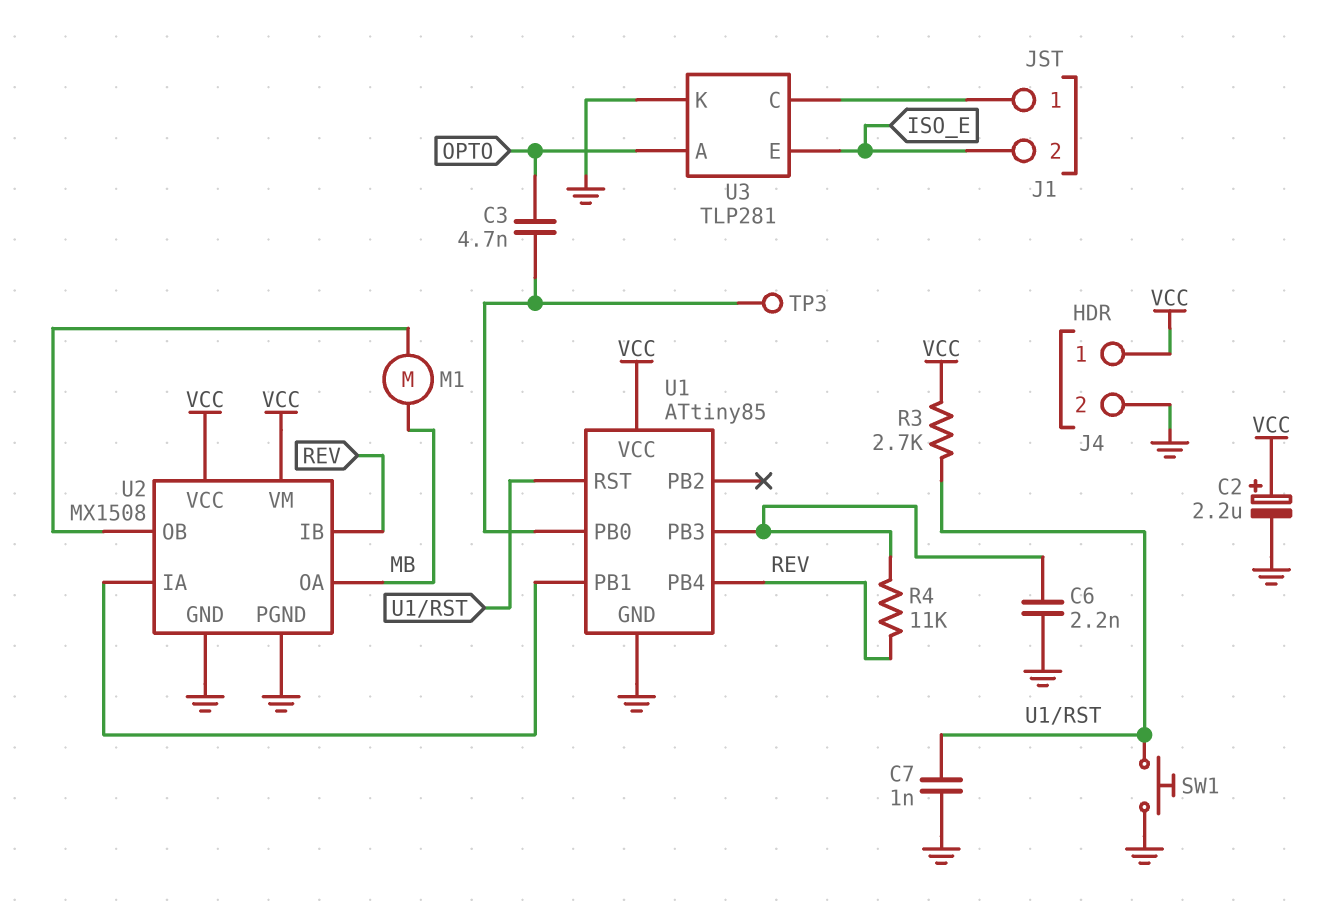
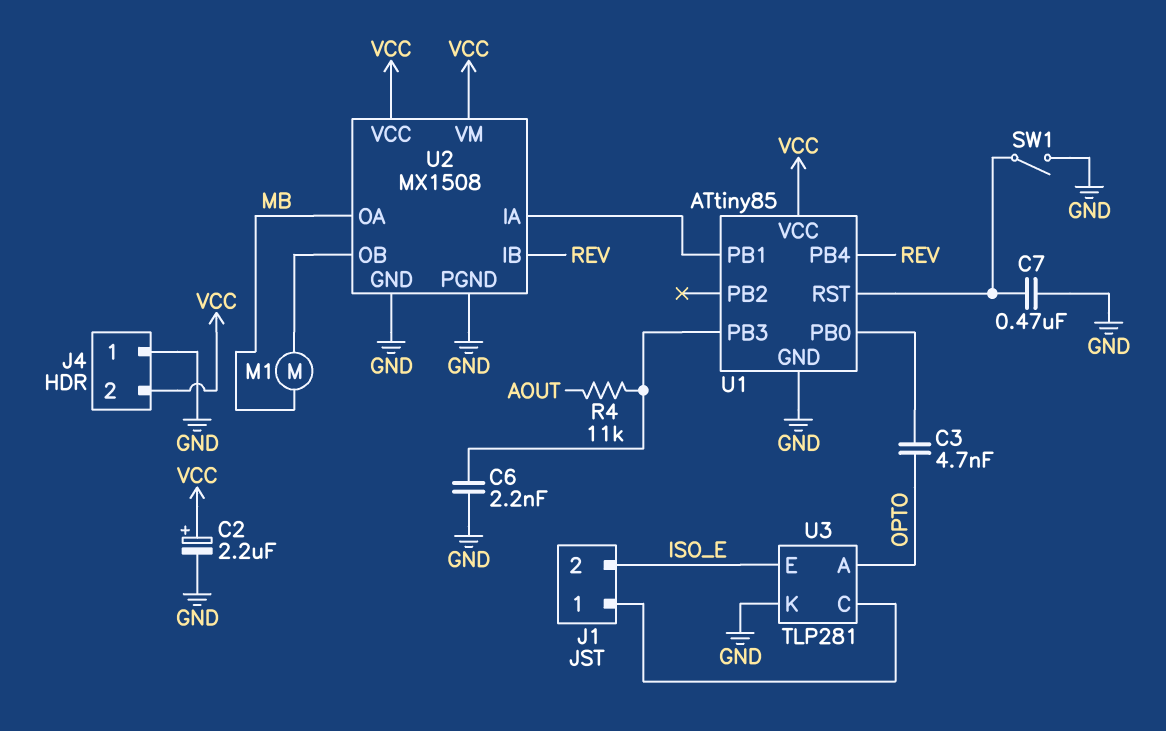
C7: 1nF (GND, U1/RST) -> 470nF (GND, U1/RST)
J4 pin 1: VCC -> GND
J4 pin 2: GND -> VCC
R3: 2.7k (U1/RST, VCC) -> none
R4: 11k (REV, U1/PB3) -> 11k (AOUT, U1/PB3)
SW1: button (GND, U1/RST) -> switch (GND, U1/RST)
TP3: test point (U1/PB0) -> none

